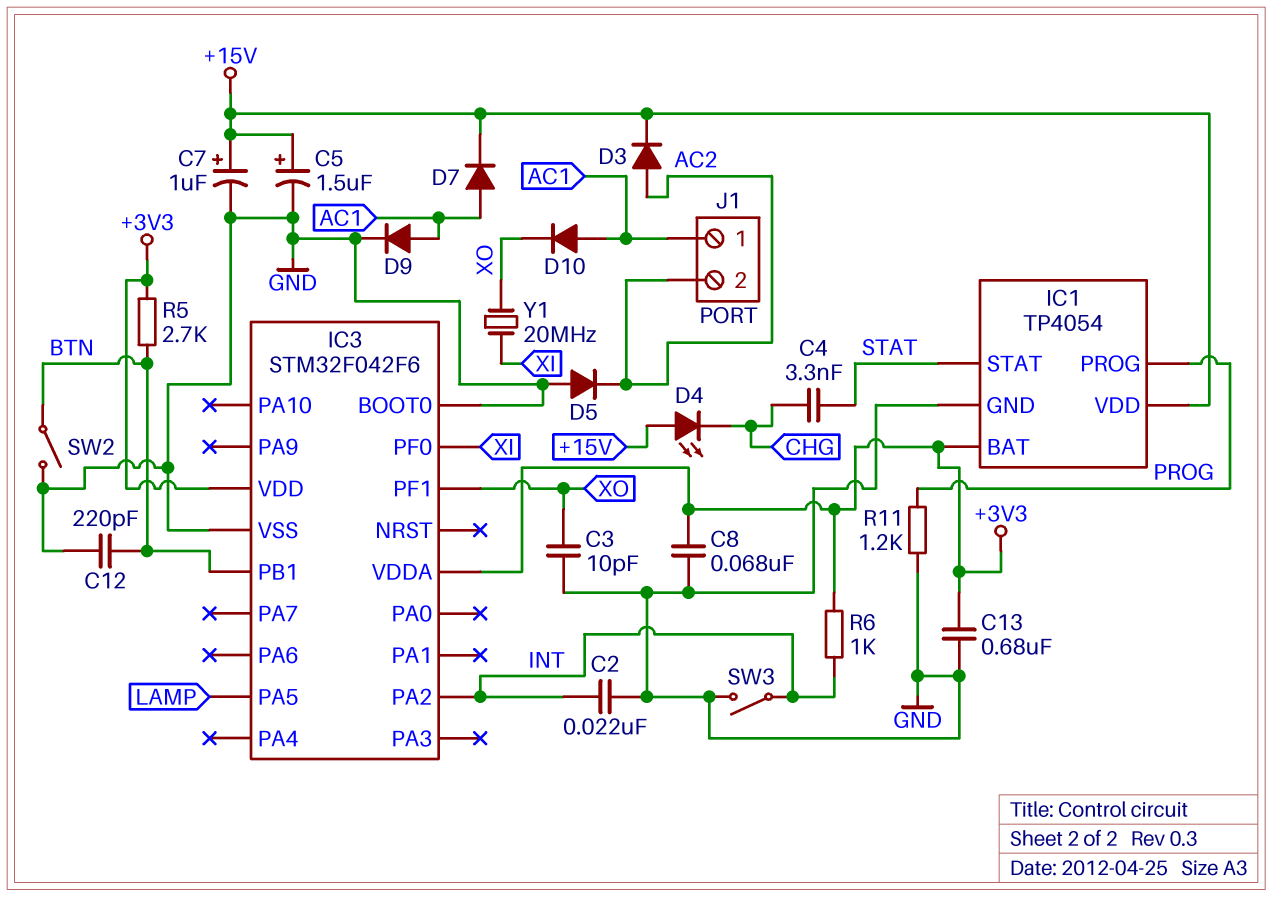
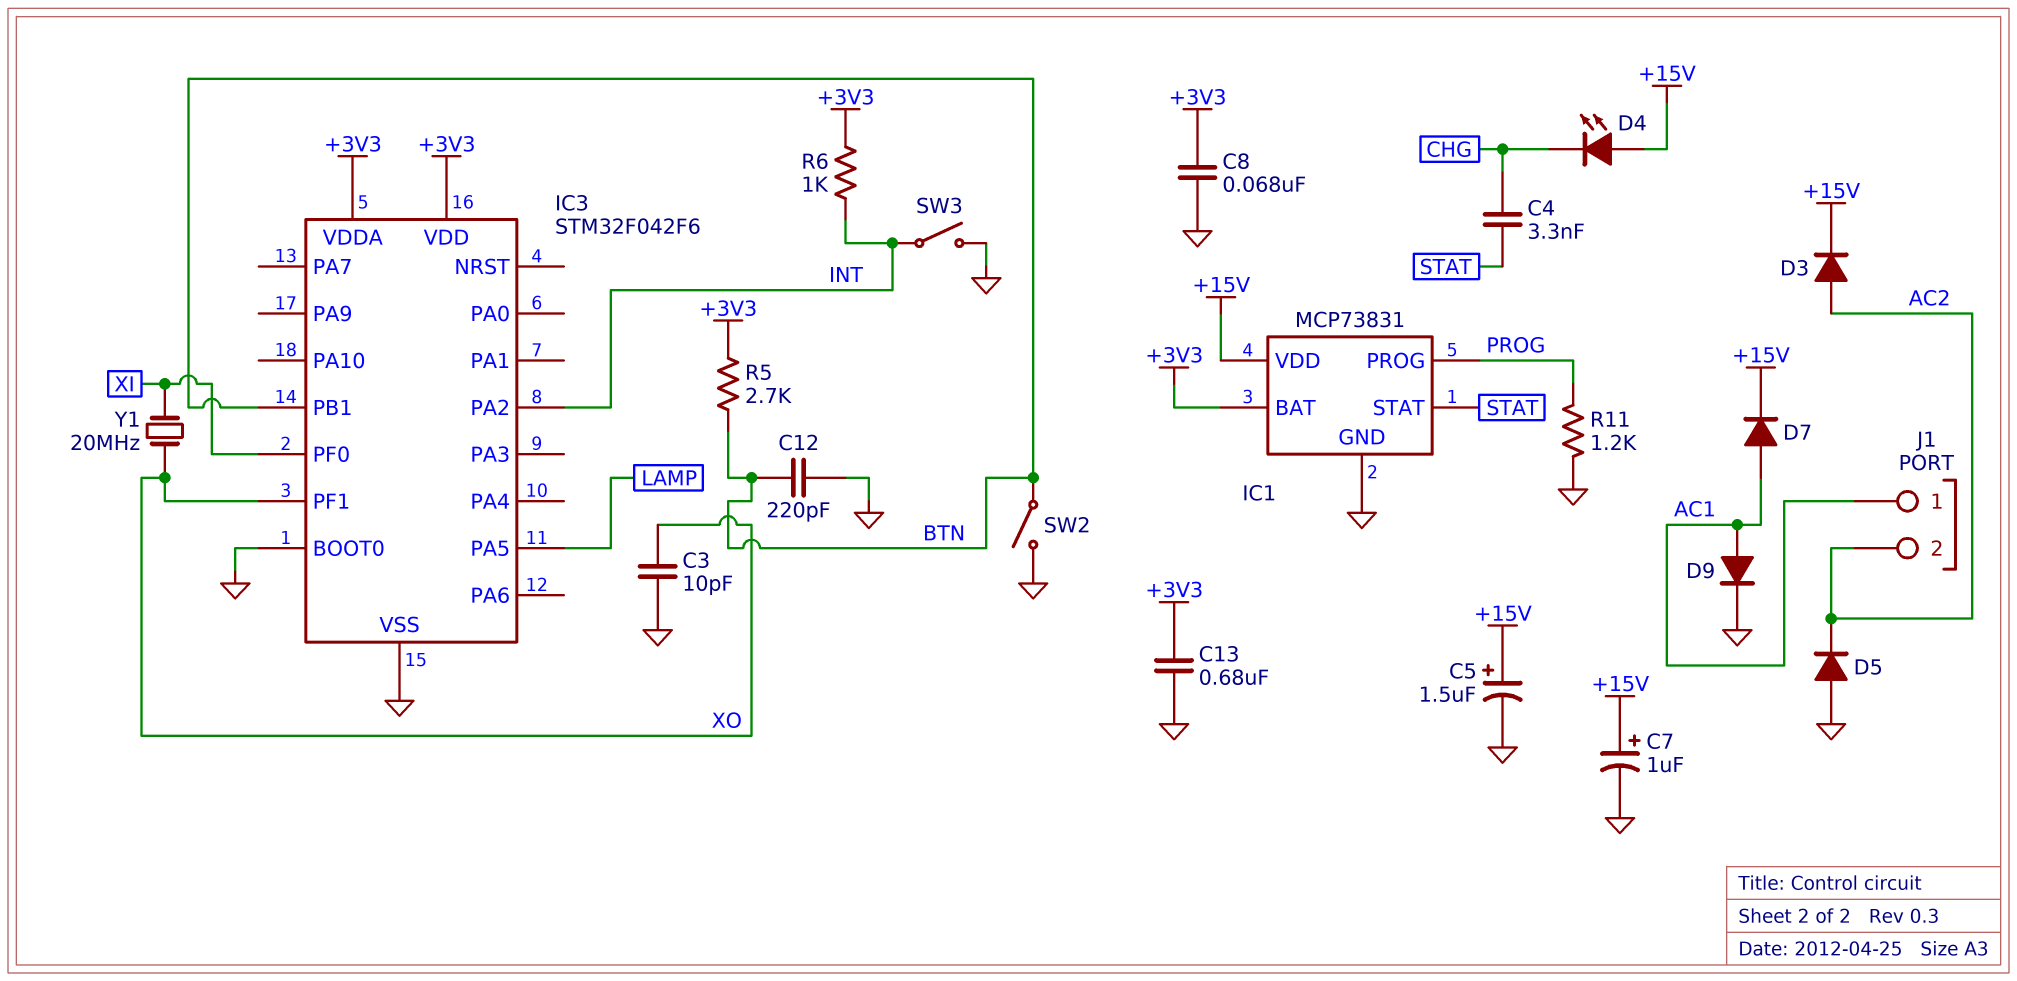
C2: 22nF (GND, INT) -> none
D10: diode (A AC1, K XO) -> none
IC1: TP4054 -> MCP73831

